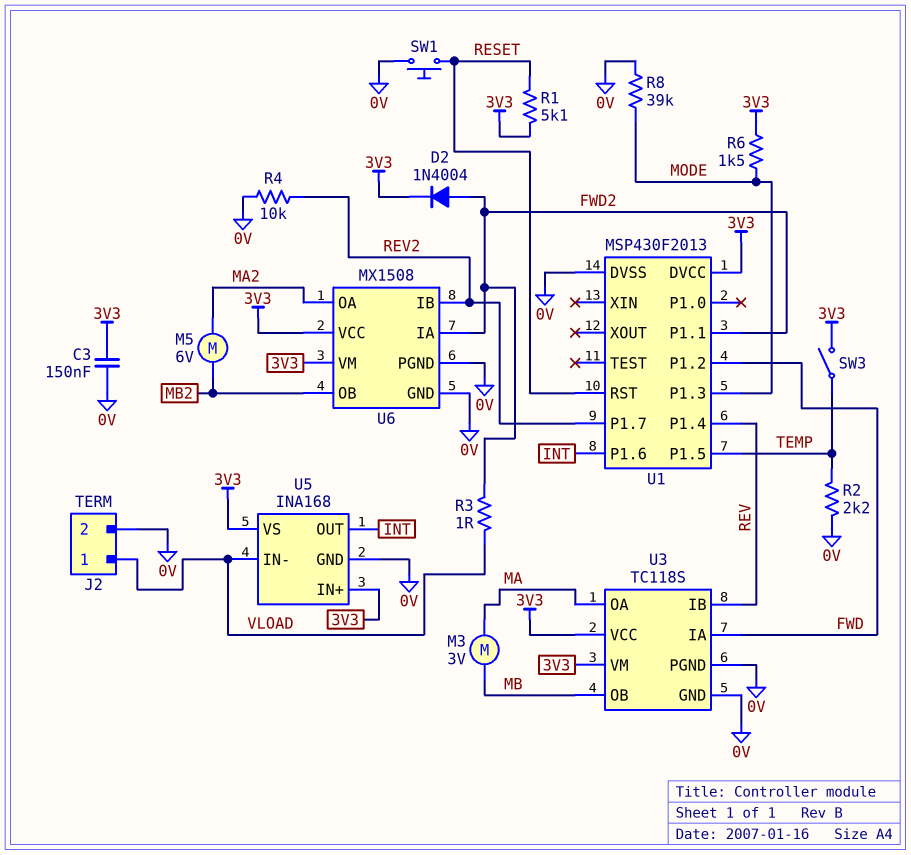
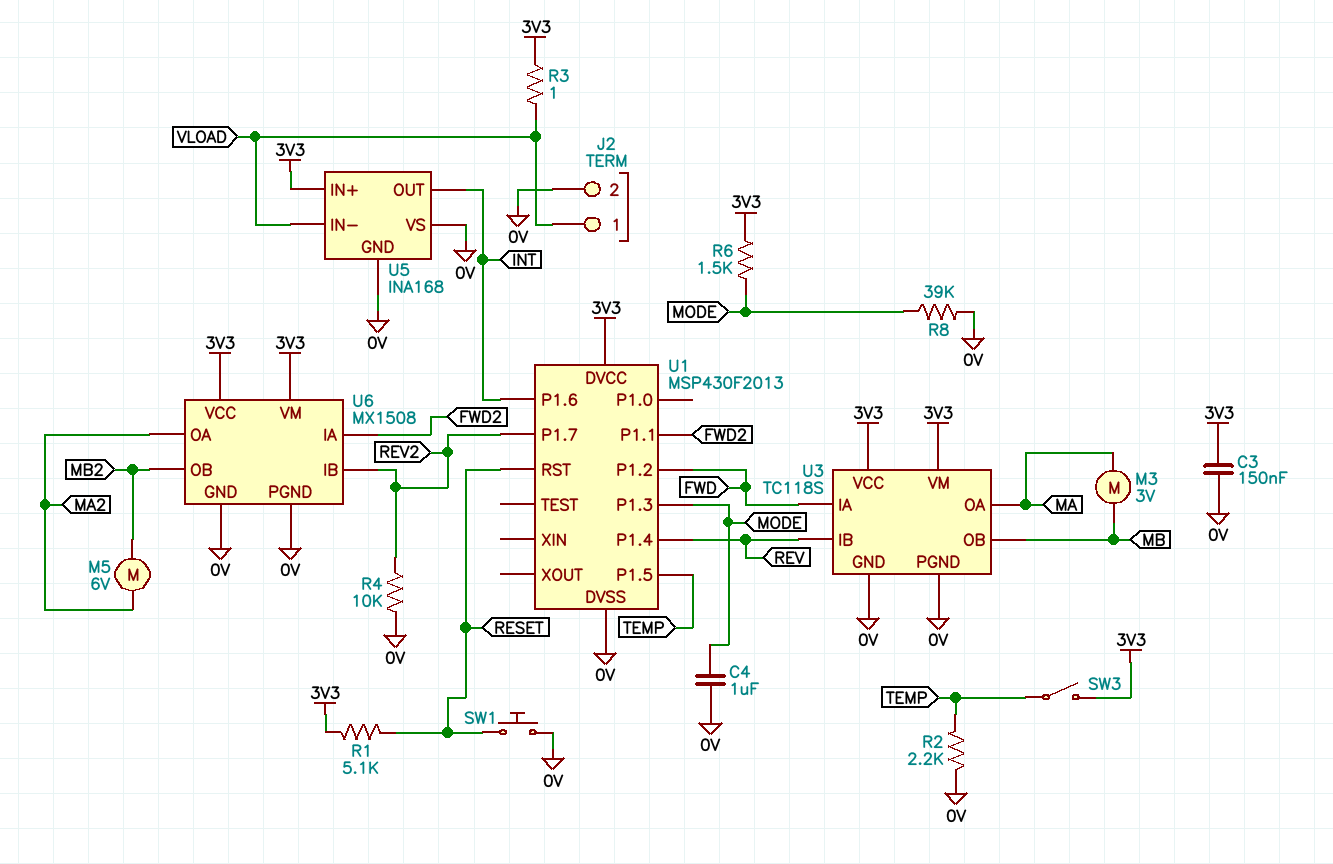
C4: none -> 1uF (0V, MODE)
D2: diode 1N4004 (A FWD2, K 3V3) -> none
R3: 1 (FWD2, VLOAD) -> 1 (3V3, VLOAD)
U5 pin VS: 3V3 -> 0V

